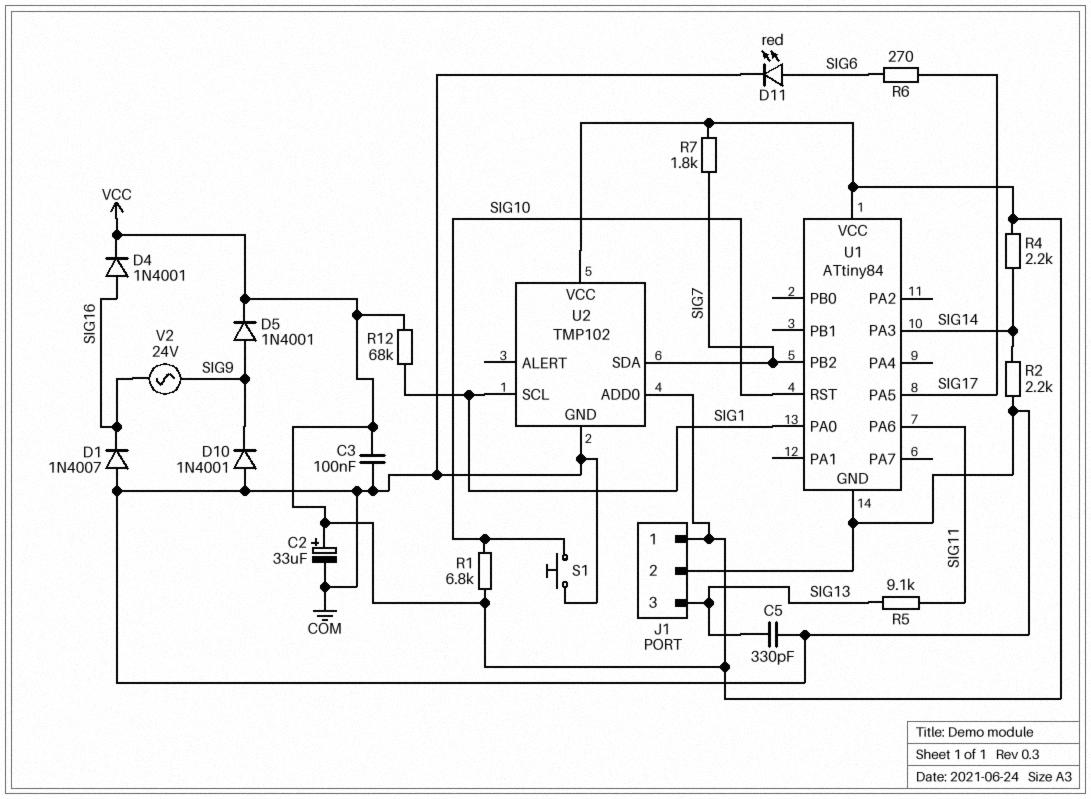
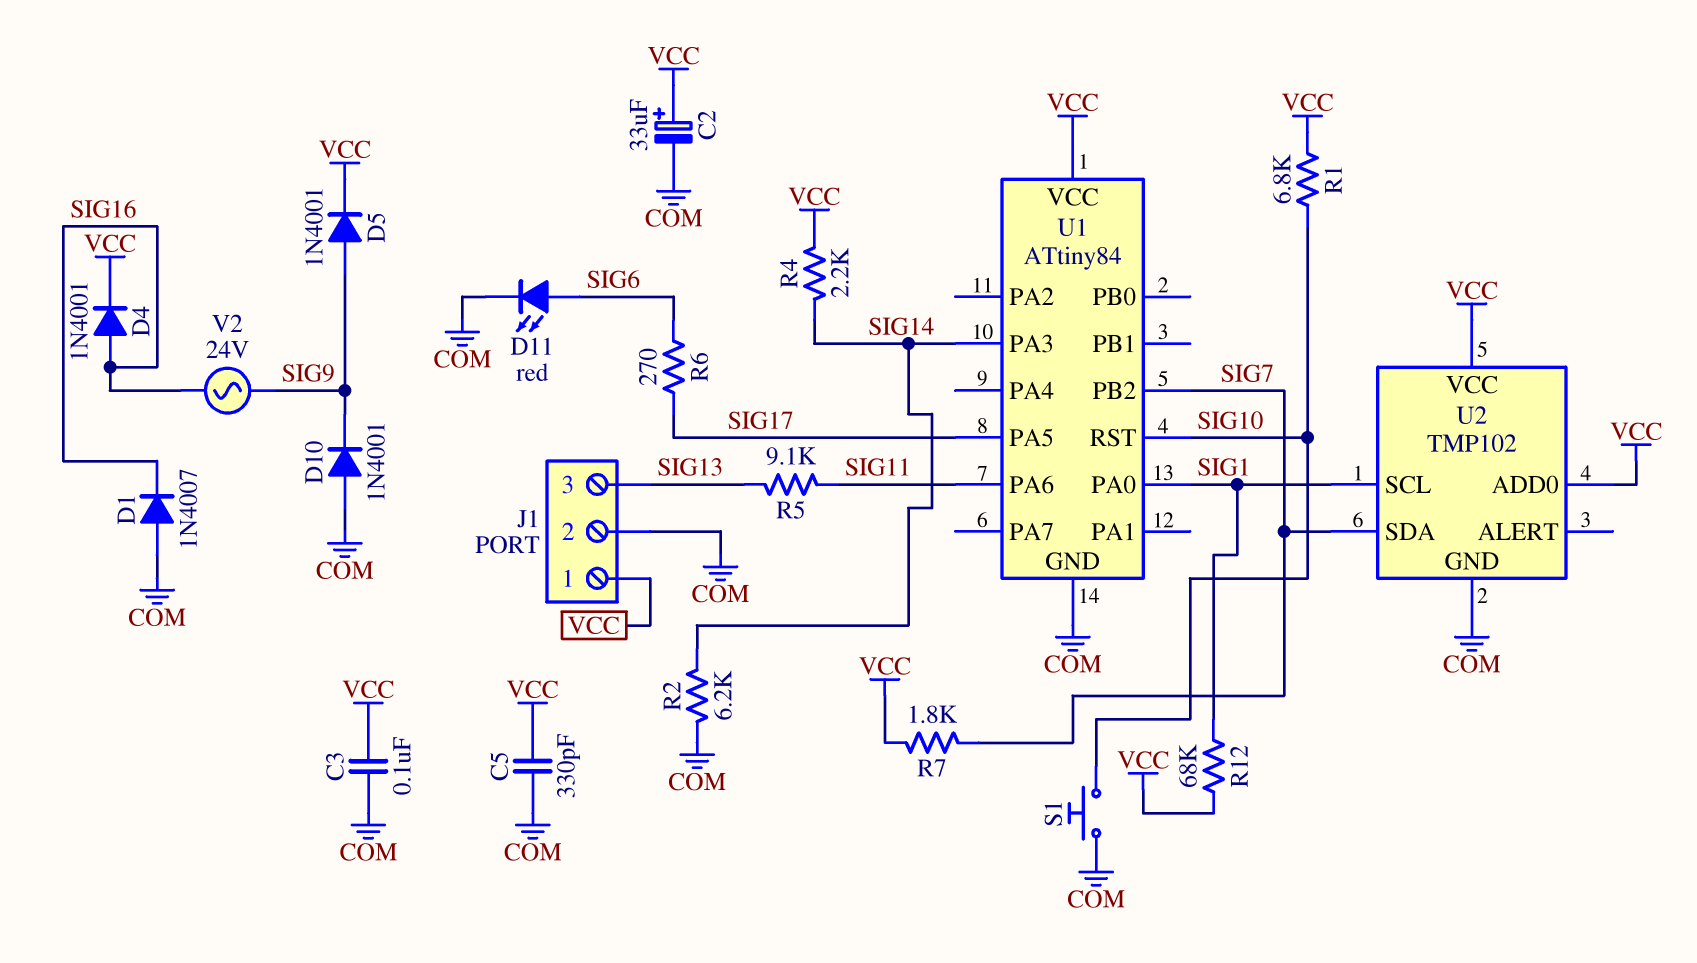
C5: 330pF (COM, SIG13) -> 330pF (COM, VCC)
R2: 2.2k (COM, SIG14) -> 6.2k (COM, SIG14)

